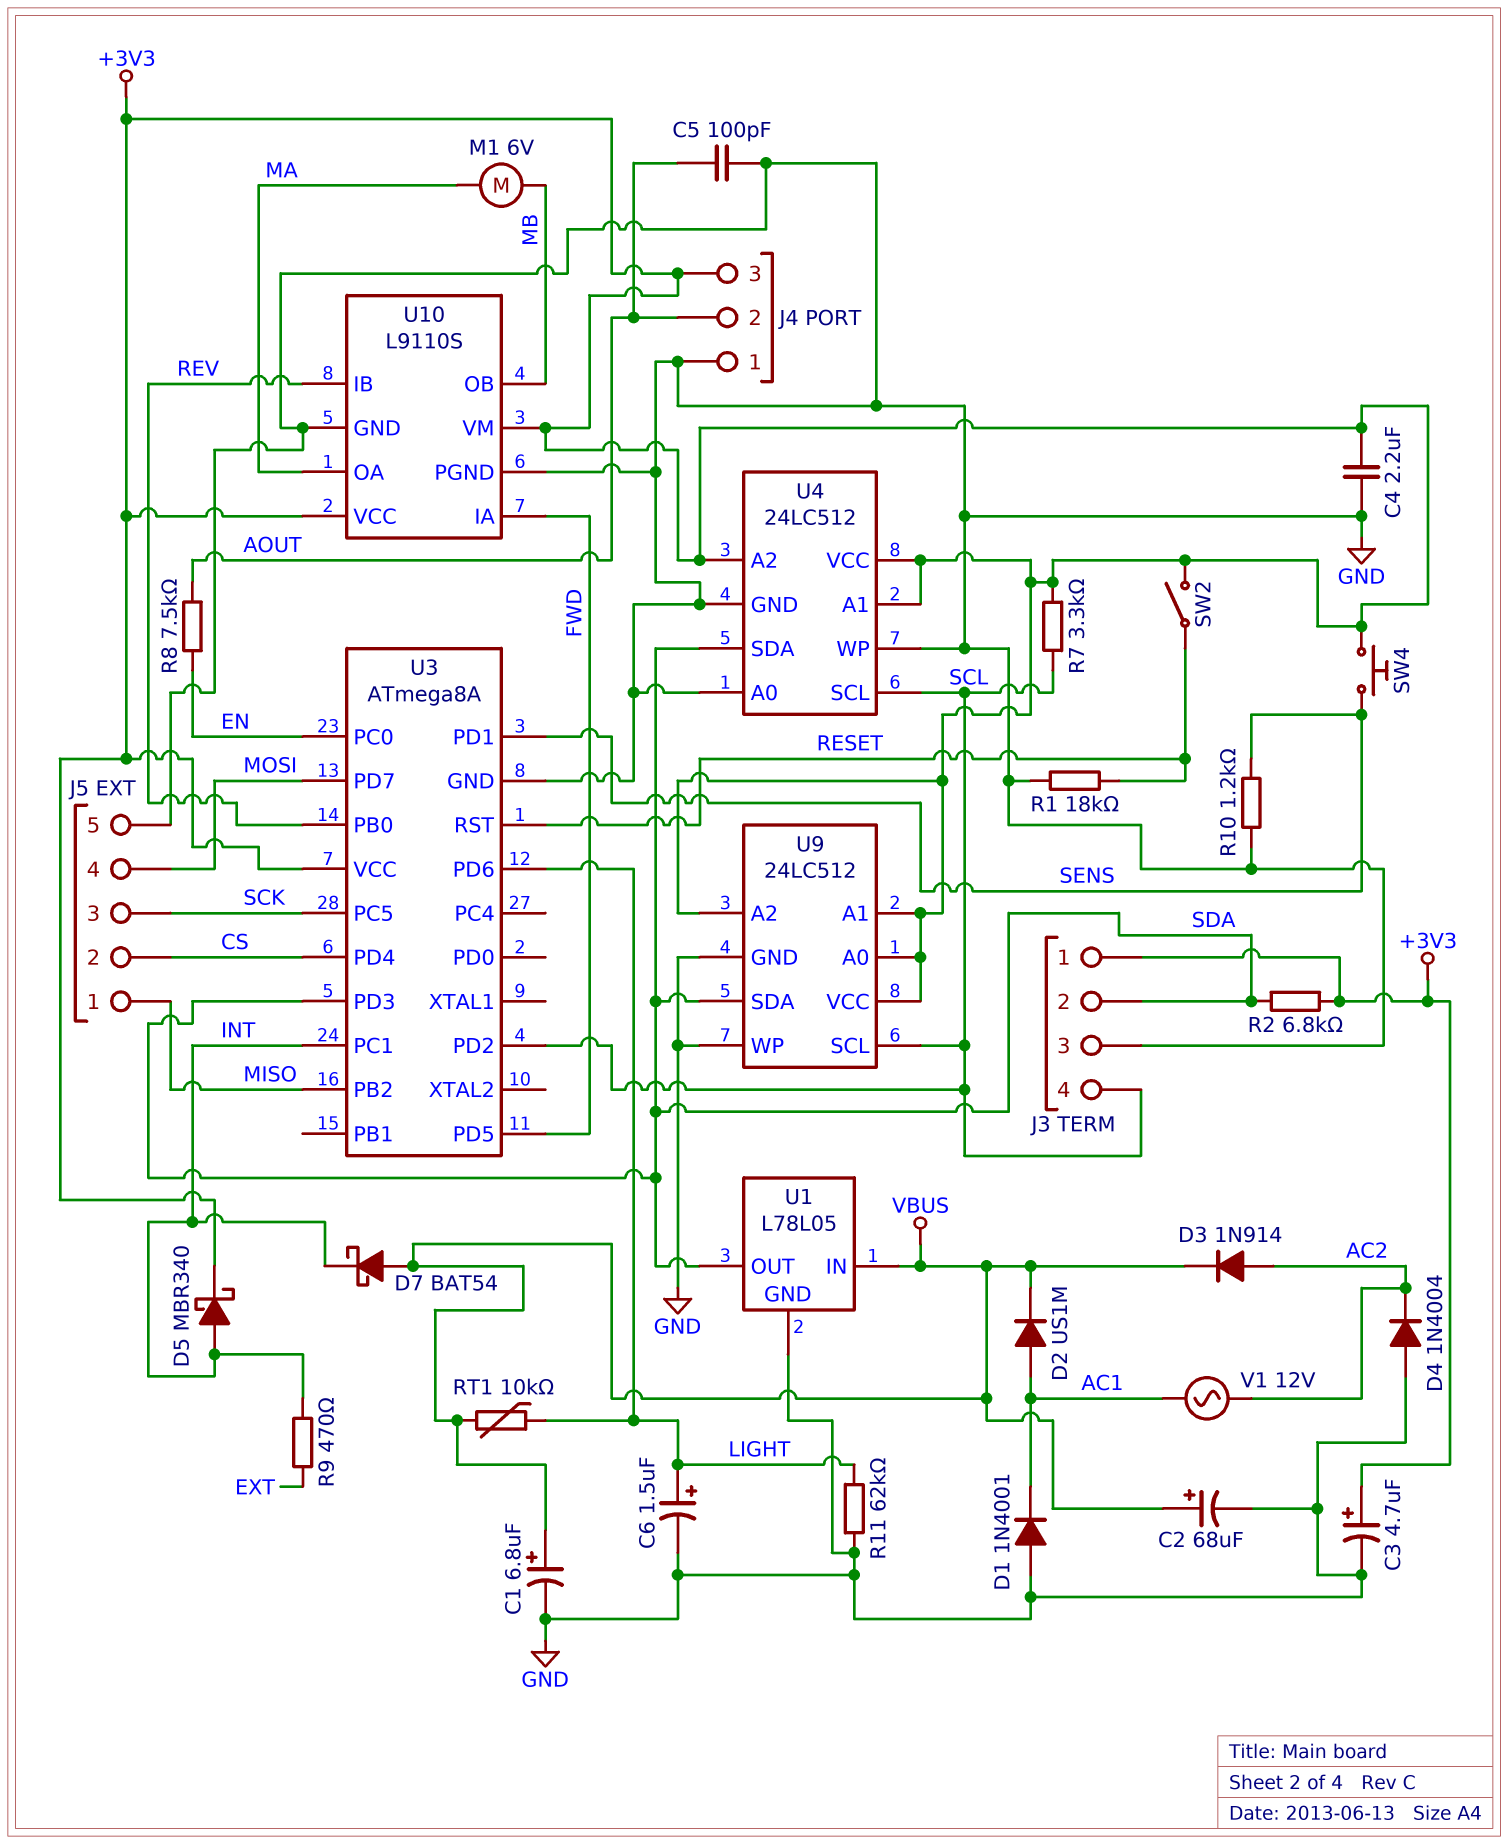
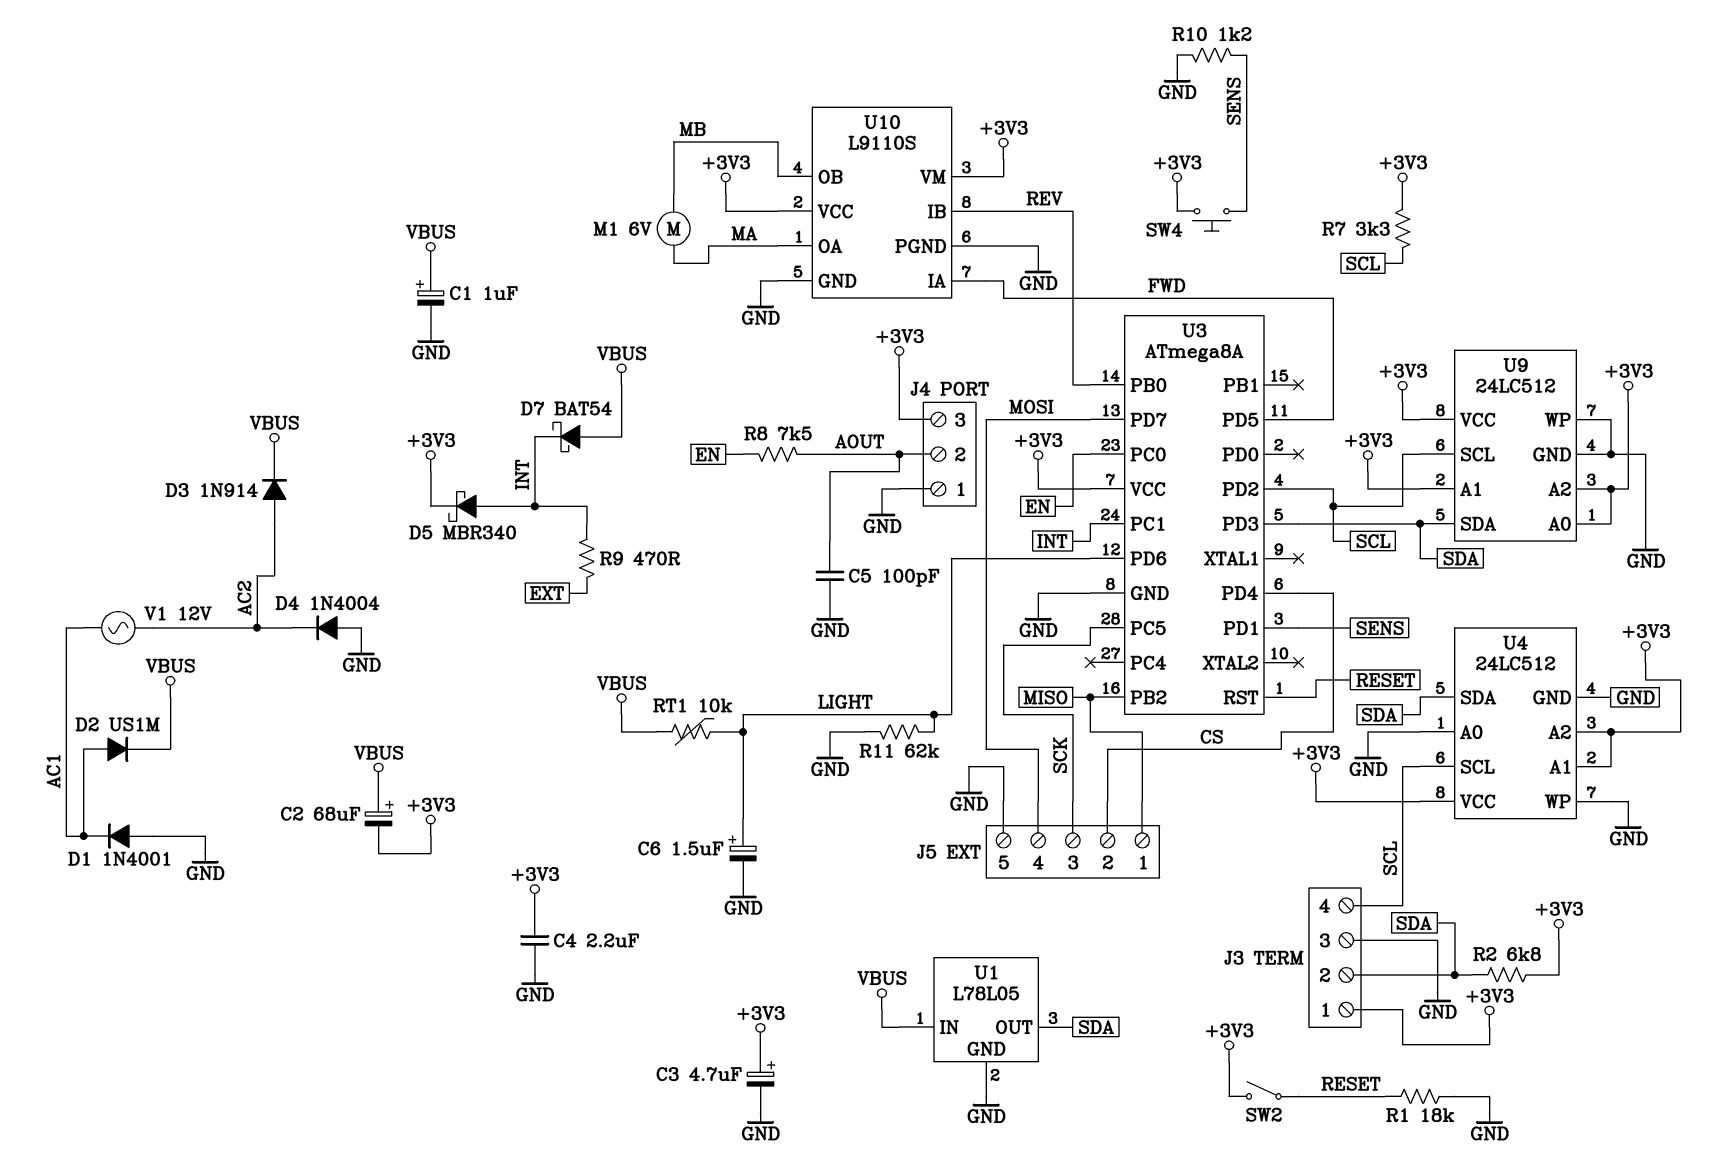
C1: 6.8uF (plus VBUS, minus GND) -> 1uF (plus VBUS, minus GND)
C2: 68uF (plus VBUS, minus GND) -> 68uF (plus VBUS, minus +3V3)

